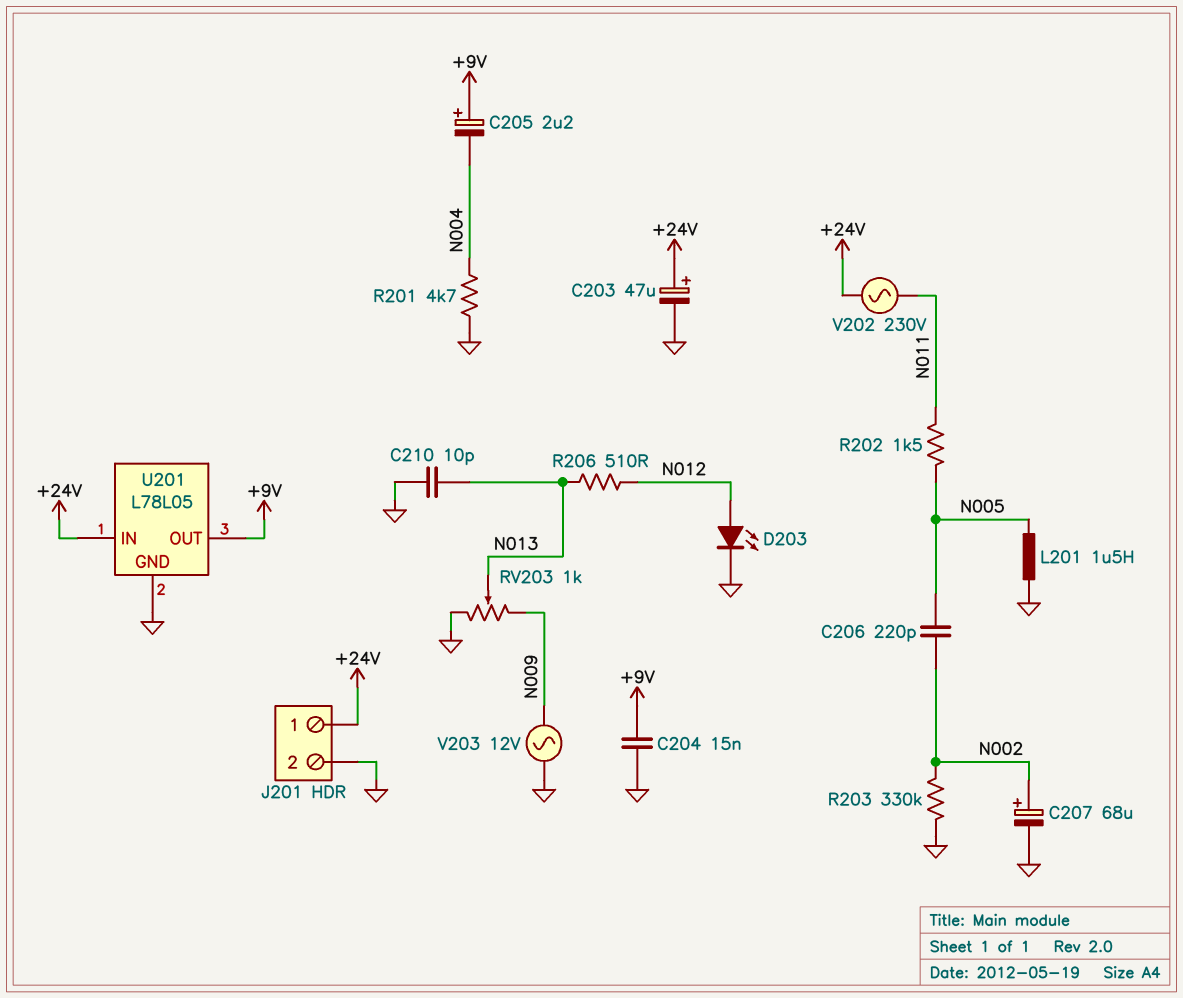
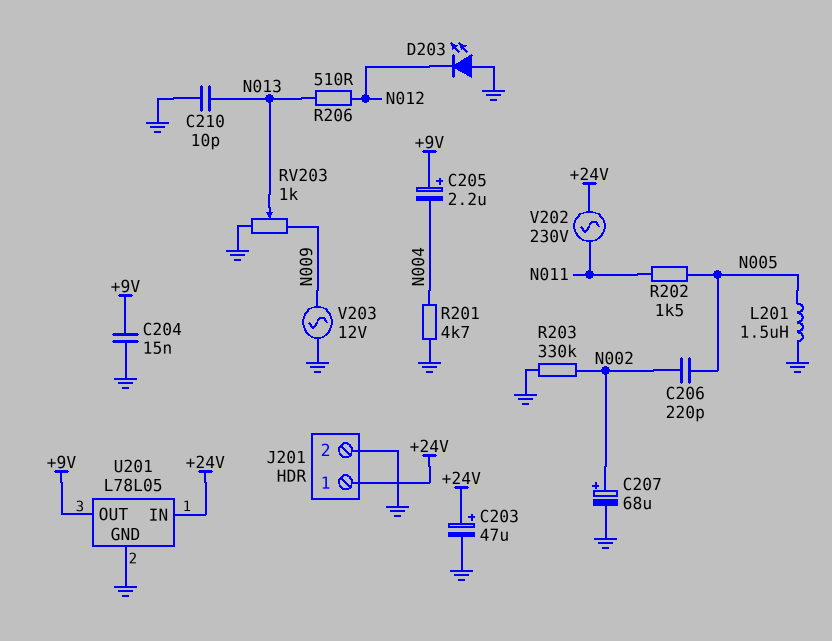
D203: LED (A N012, K GND) -> LED (A GND, K N012)

